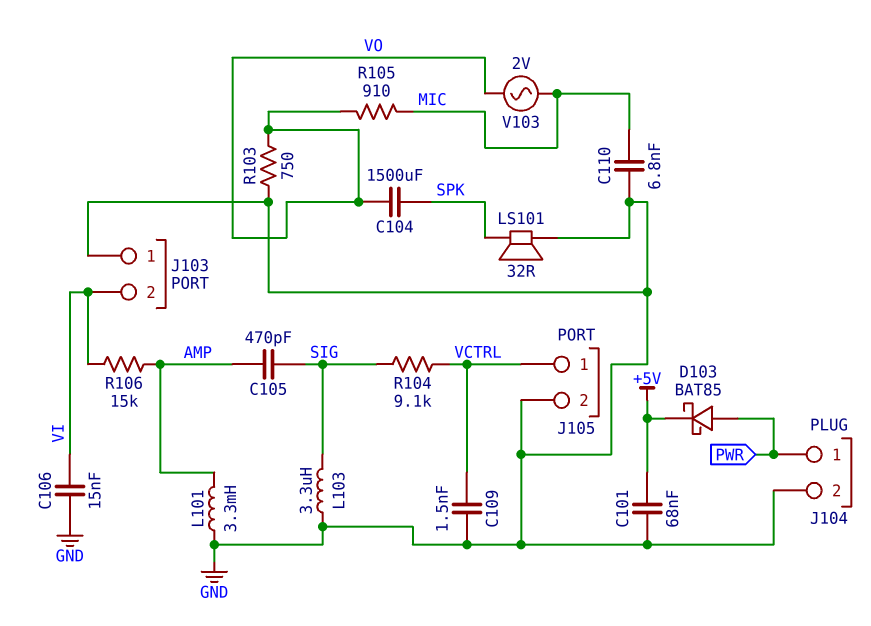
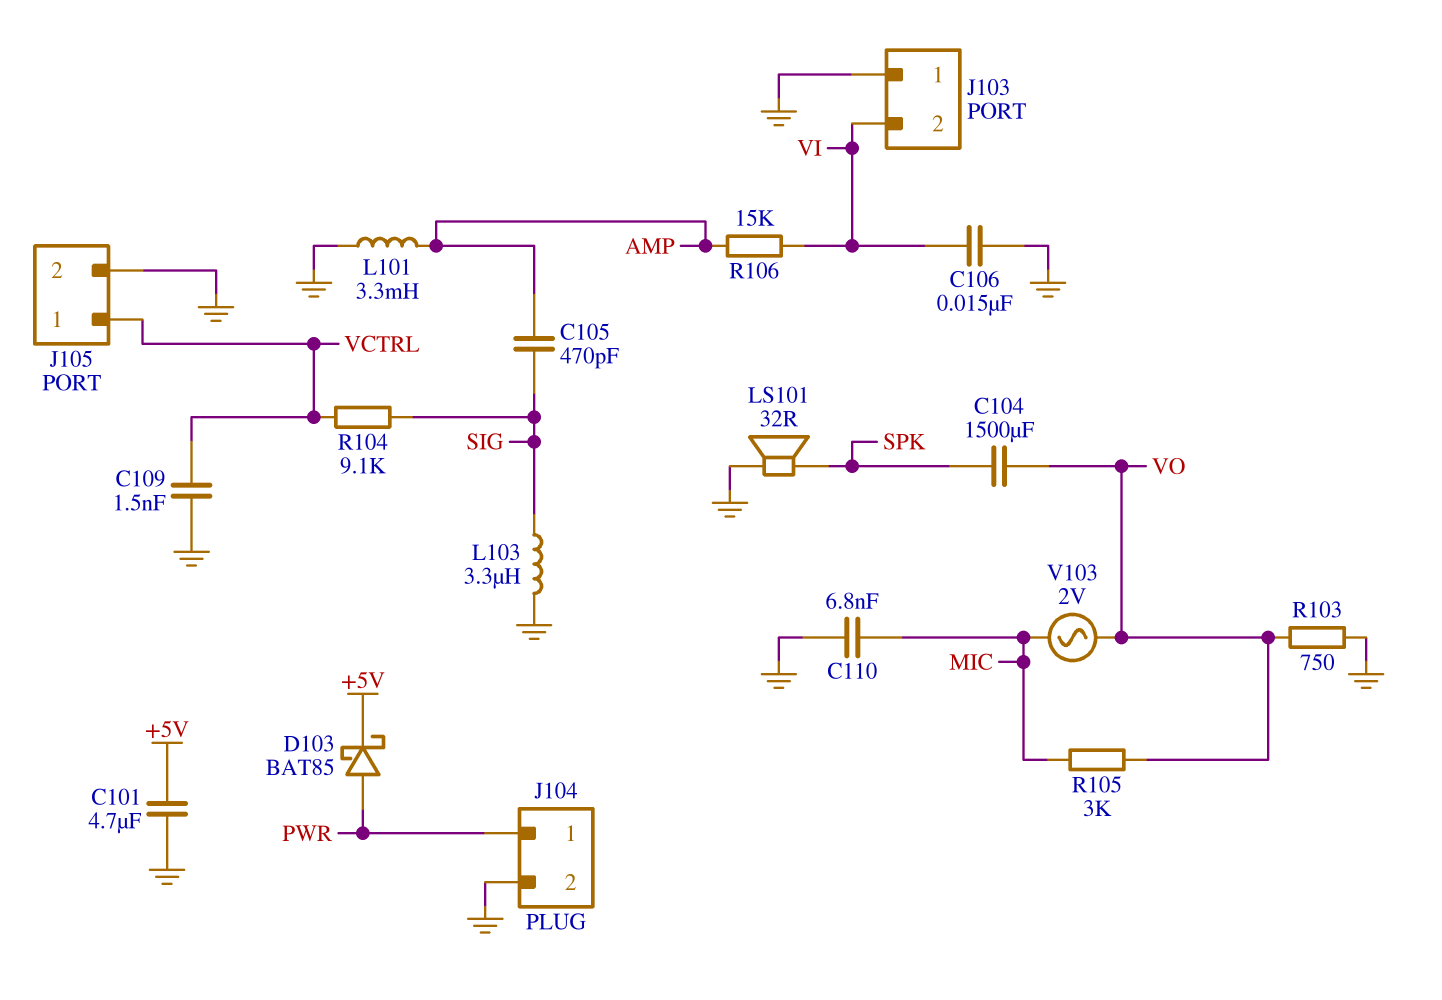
C101: 68nF (+5V, GND) -> 4.7uF (+5V, GND)
R105: 910 (MIC, VO) -> 3k (MIC, VO)

